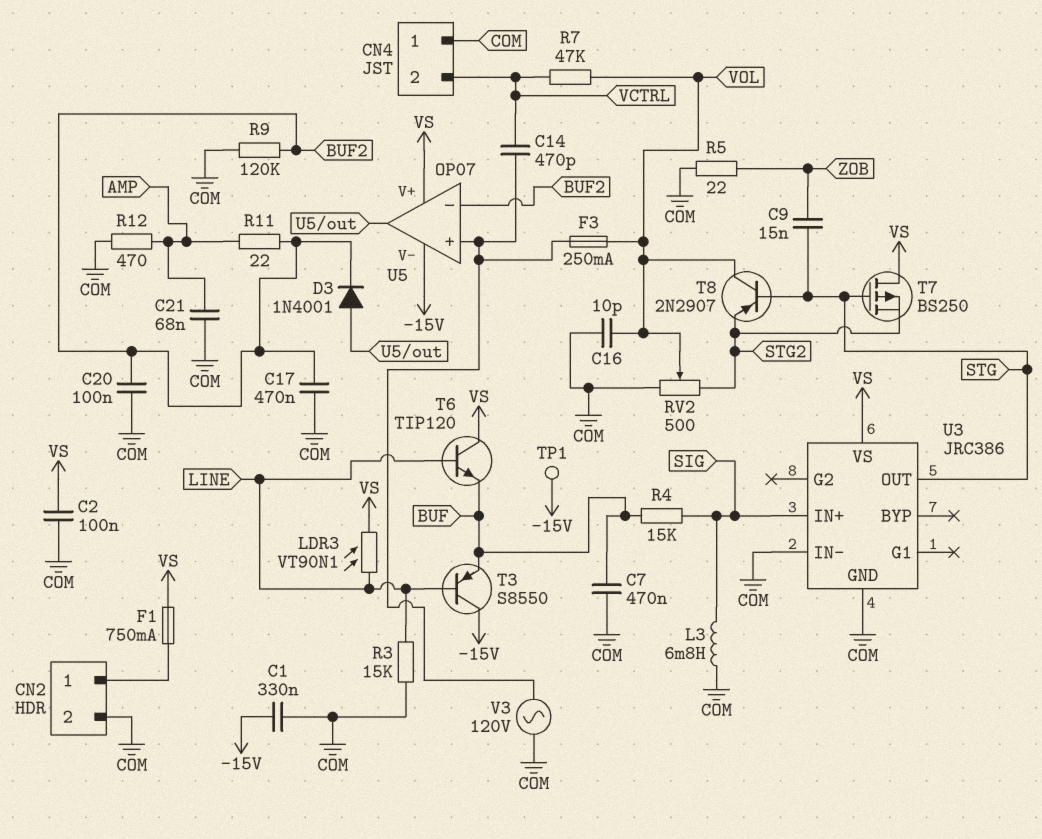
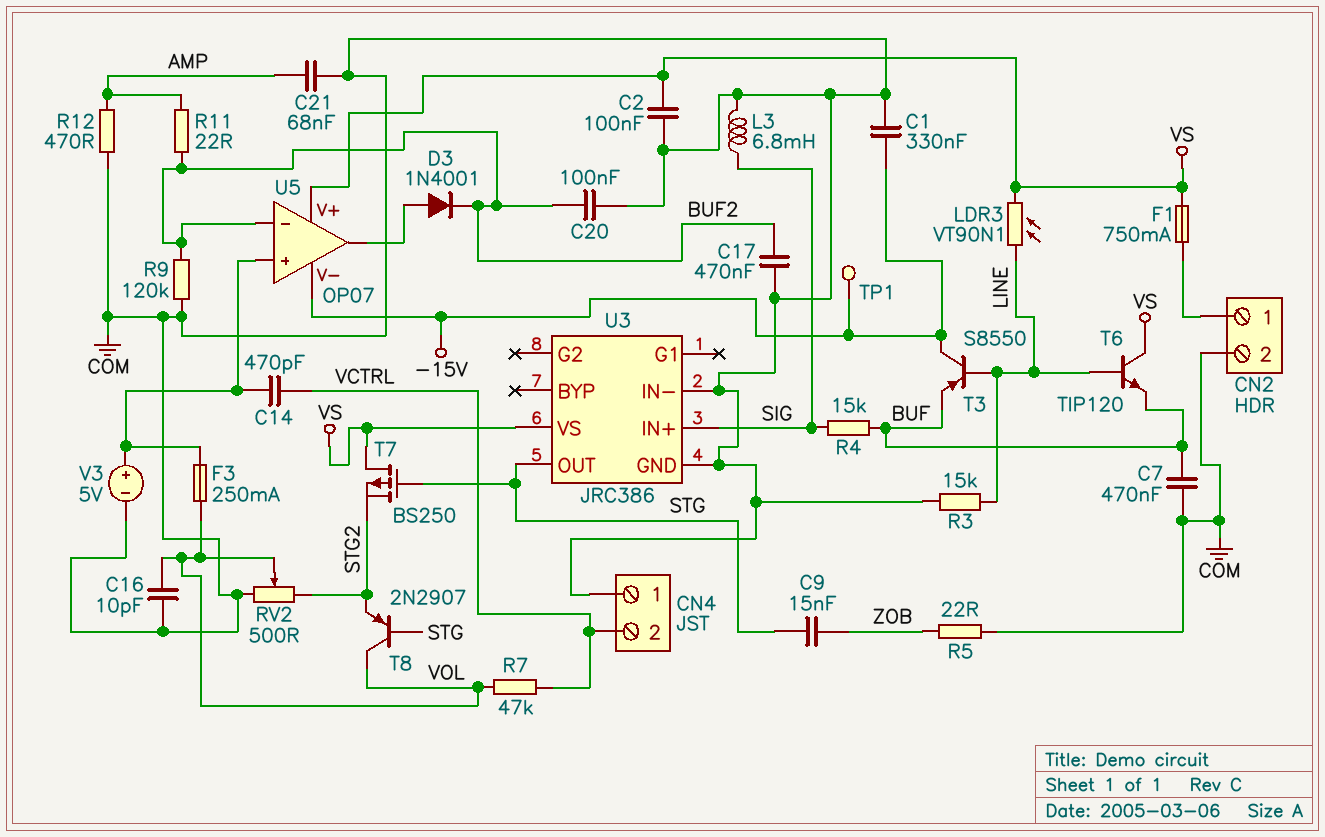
V3: AC 120V (COM, U5/in+) -> 5V (plus U5/in+, minus COM)

